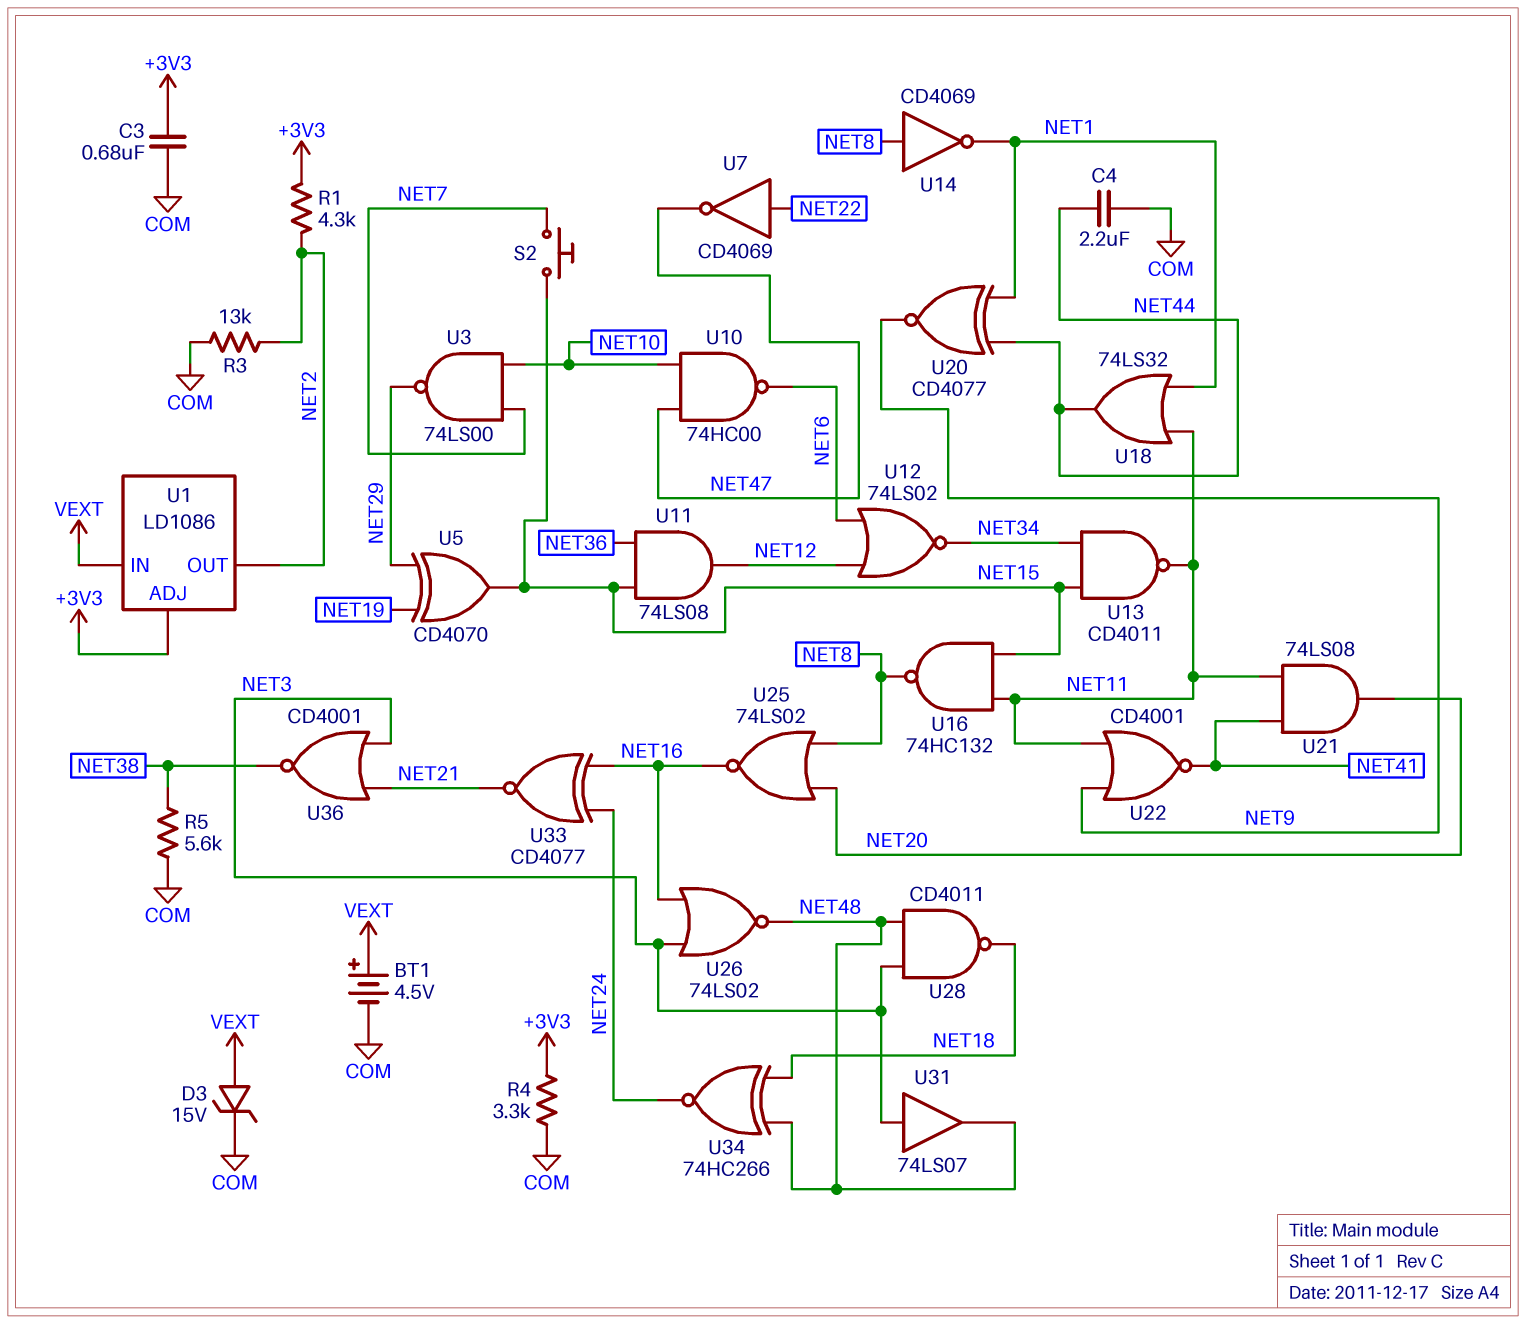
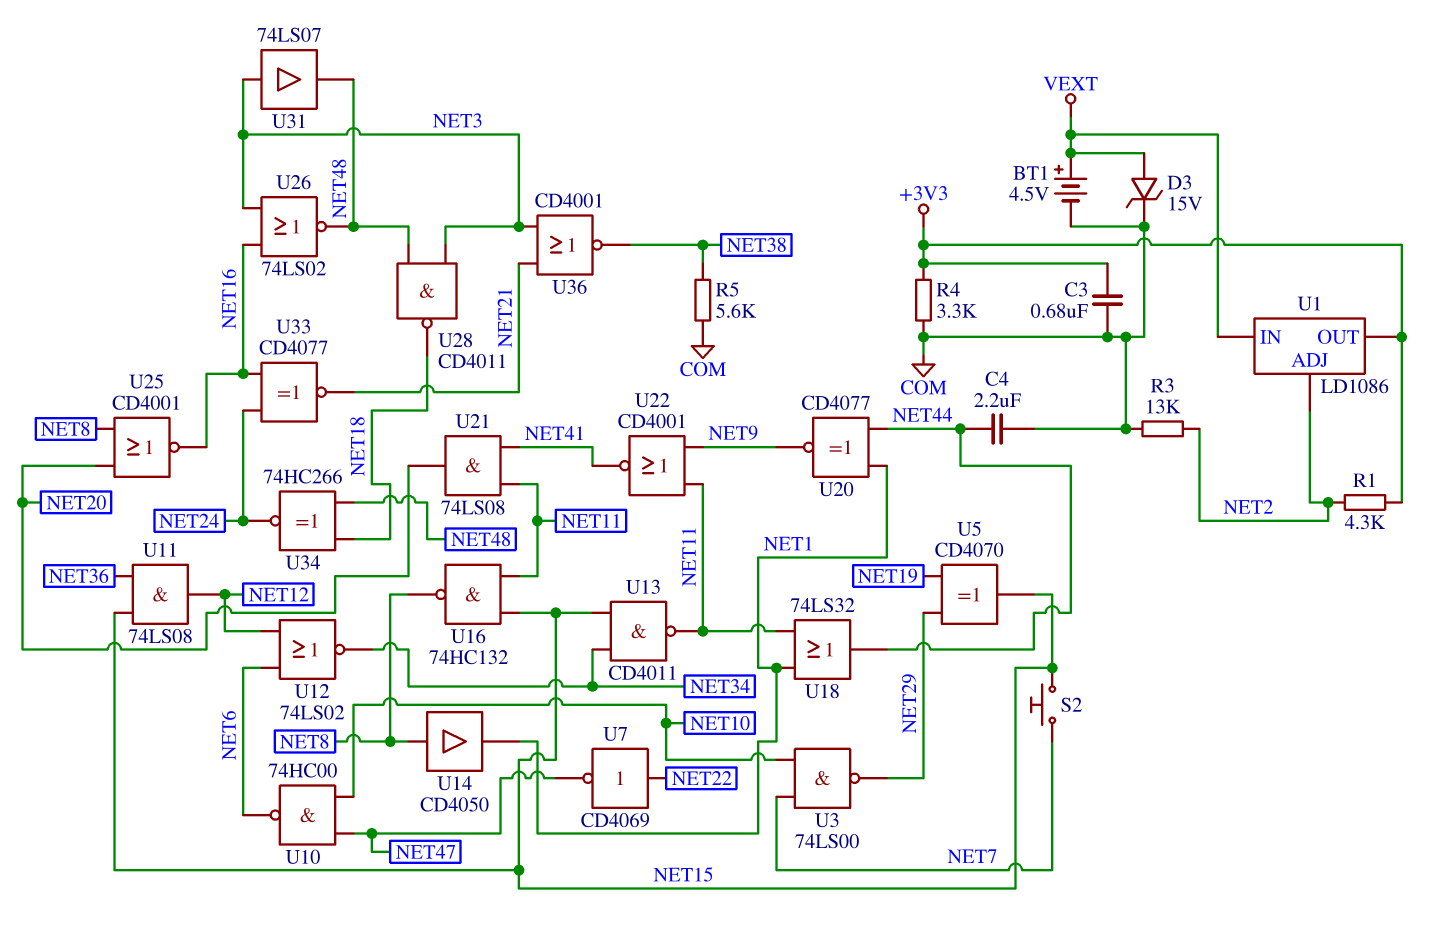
U1 pin ADJ: +3V3 -> NET2
U1 pin OUT: NET2 -> +3V3
U14: NOT CD4069 (in NET8, out NET1) -> buffer CD4050 (in NET8, out NET1)
U25: NOR 74LS02 (in NET8, in NET20, out NET16) -> NOR CD4001 (in NET8, in NET20, out NET16)

